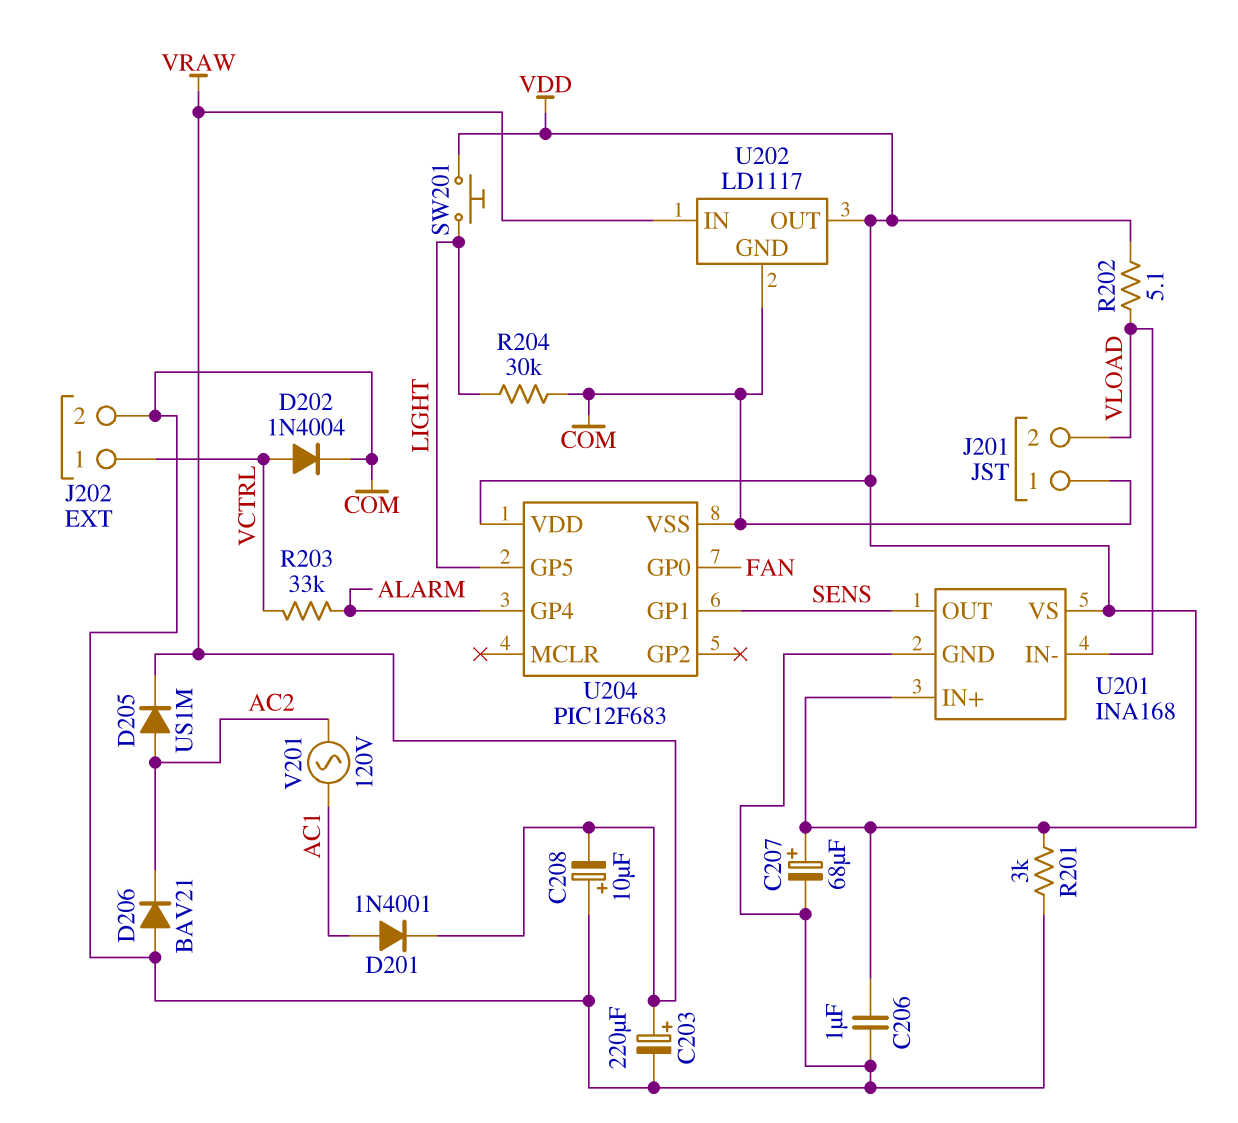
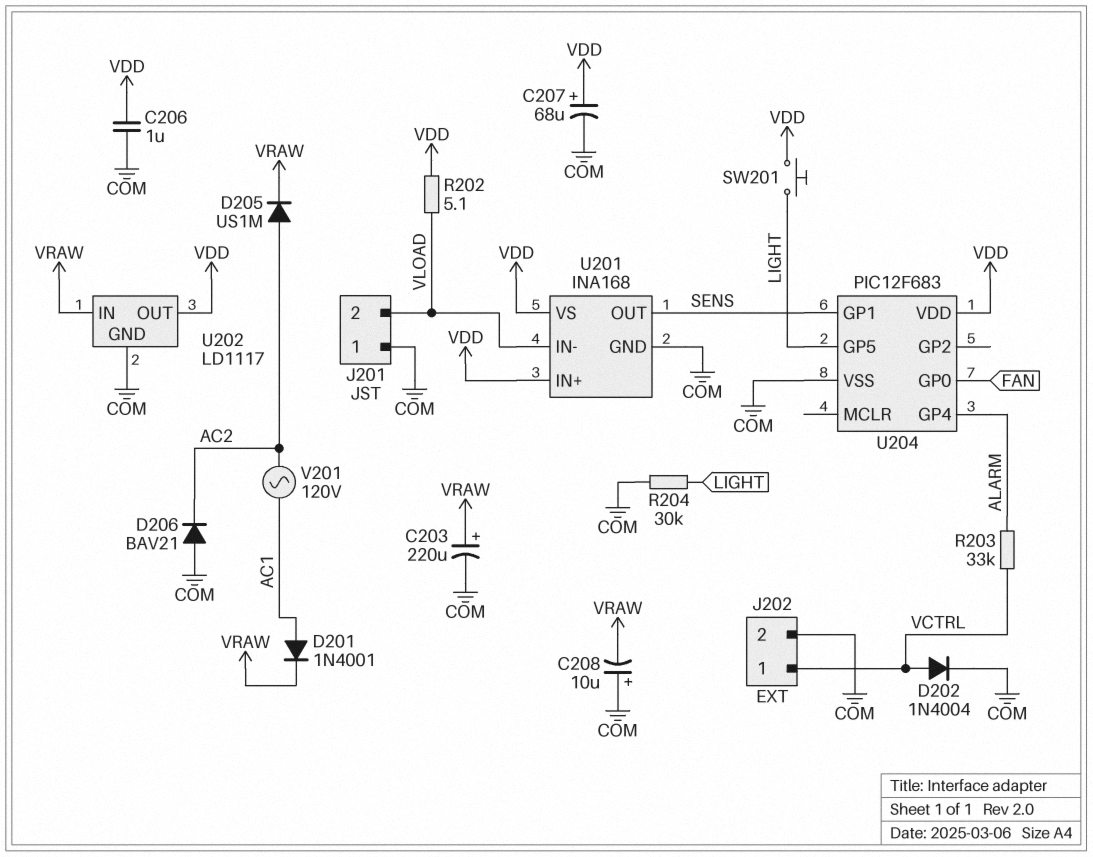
R201: 3k (COM, VDD) -> none

